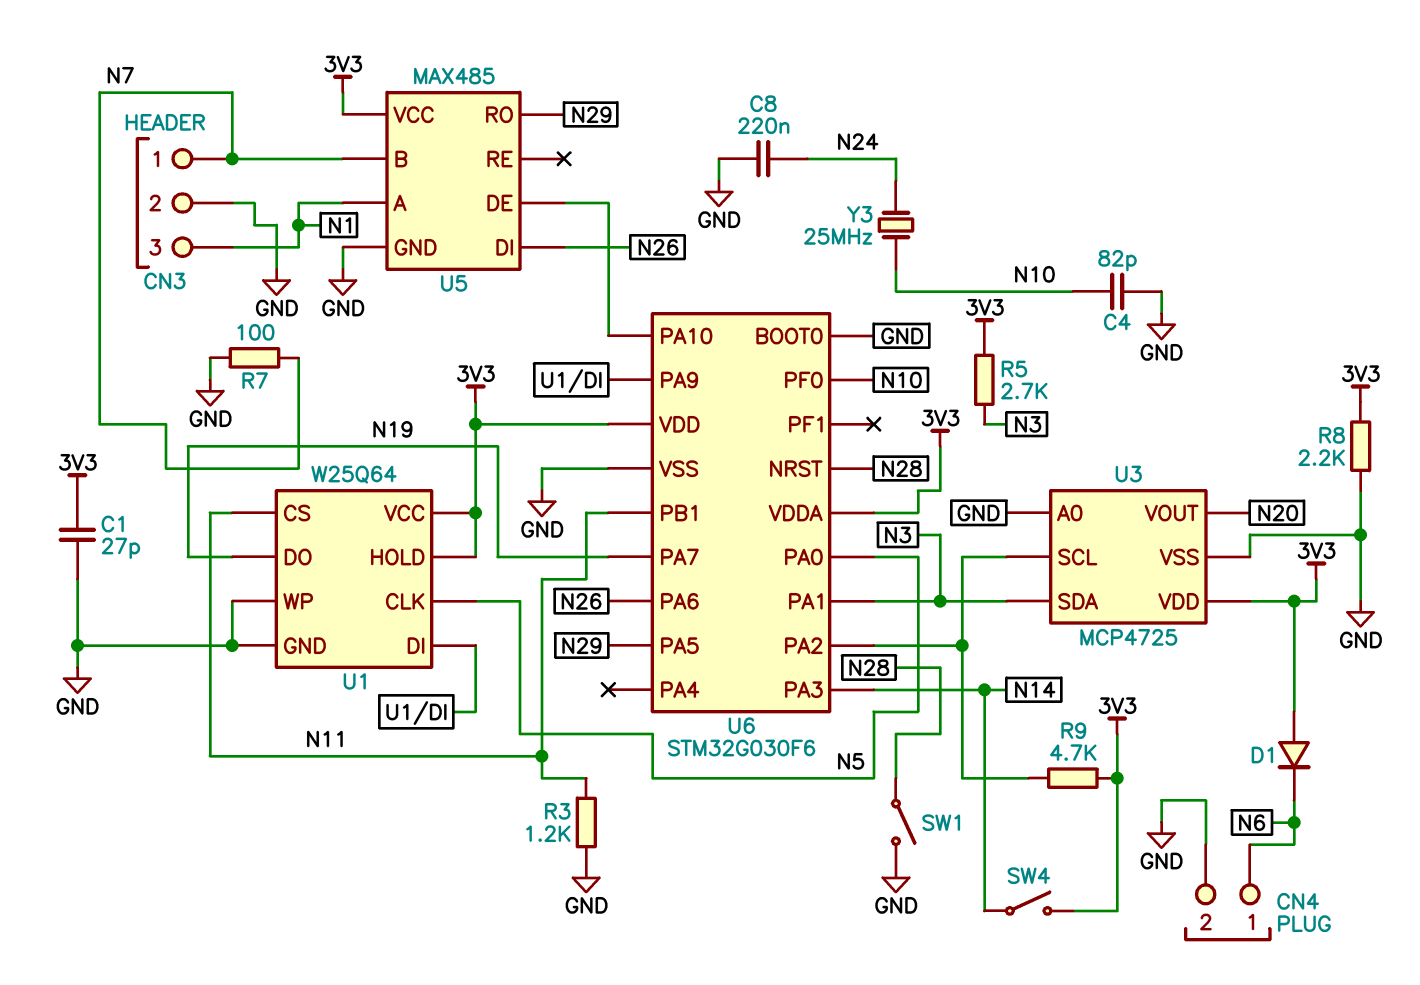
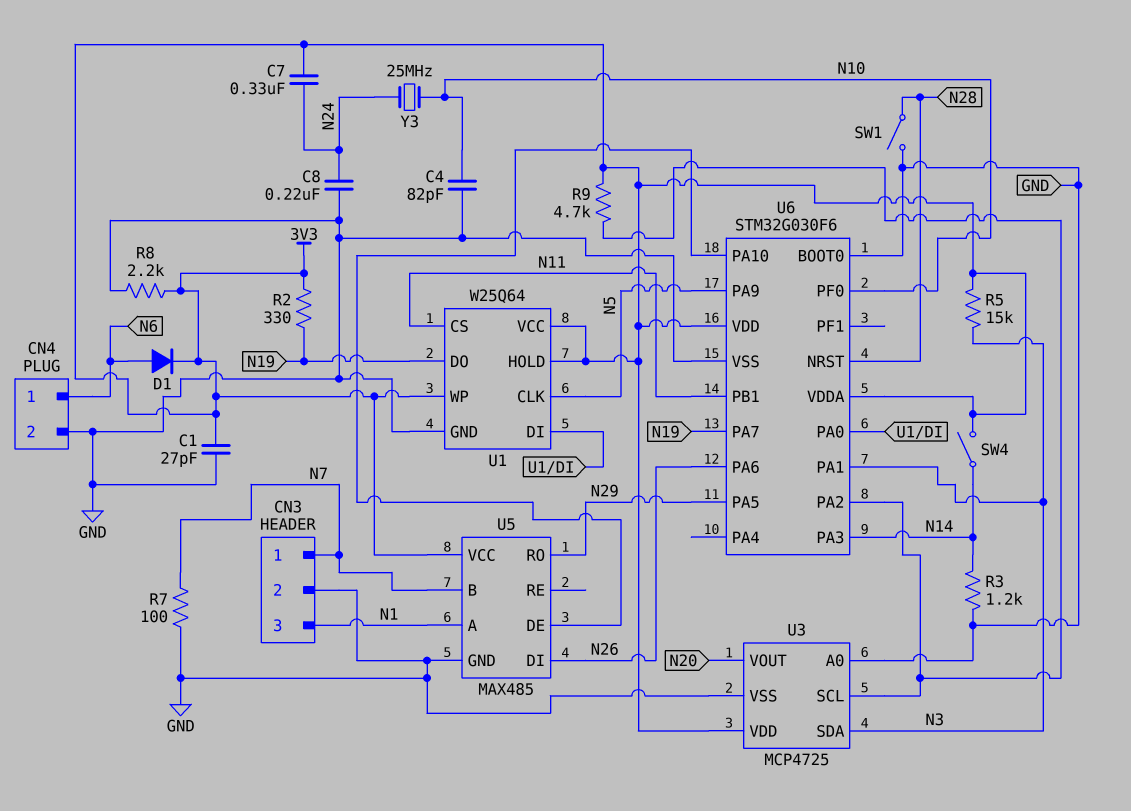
C7: none -> 330nF (3V3, N24)
D1: diode (A 3V3, K N6) -> diode (A N6, K 3V3)
R2: none -> 330 (3V3, N19)
R3: 1.2k (GND, N11) -> 1.2k (GND, N14)
R5: 2.7k (3V3, N3) -> 15k (3V3, N3)
U1 pin WP: GND -> 3V3
U6 pin PA0: N5 -> U1/DI
U6 pin PA9: U1/DI -> N5

